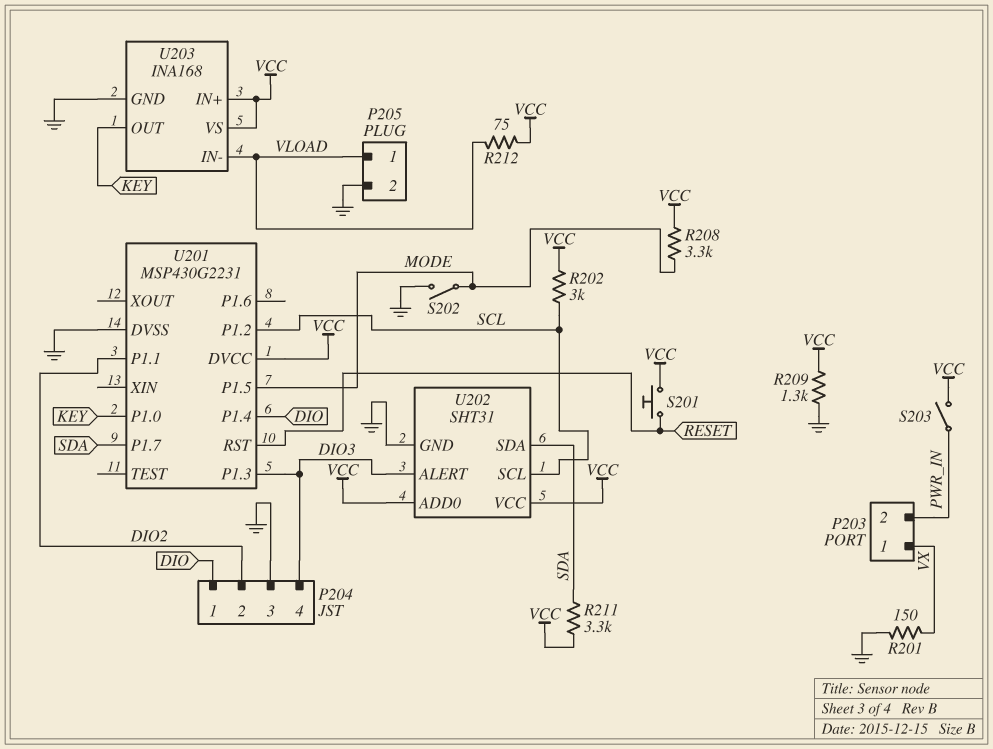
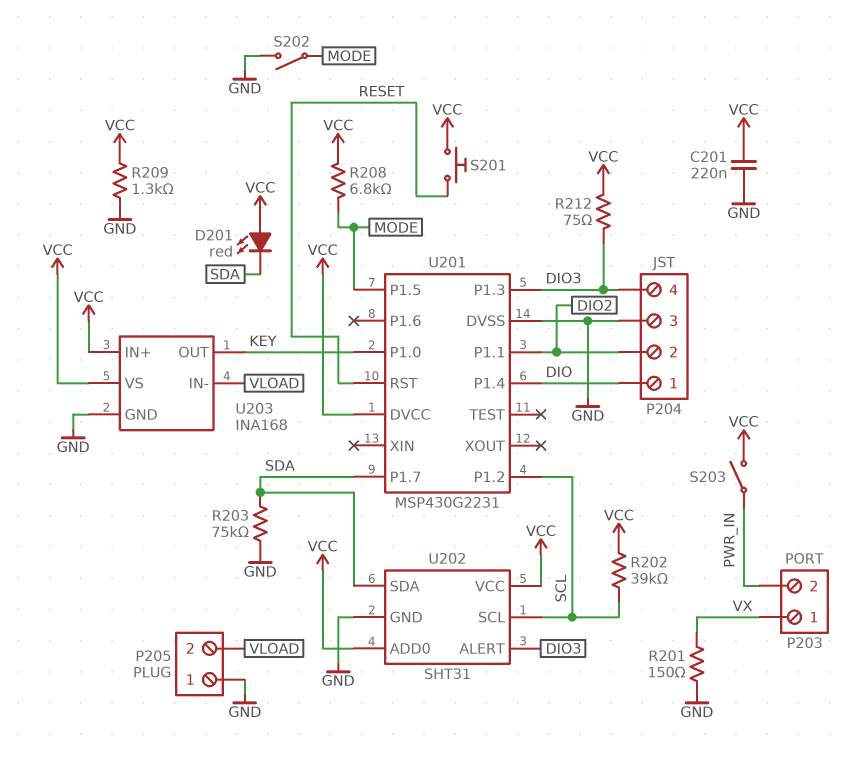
C201: none -> 220nF (GND, VCC)
D201: none -> LED red (A VCC, K SDA)
P205 pin 1: VLOAD -> GND
P205 pin 2: GND -> VLOAD
R202: 3k (SCL, VCC) -> 39k (SCL, VCC)
R203: none -> 75k (GND, SDA)
R208: 3.3k (MODE, VCC) -> 6.8k (MODE, VCC)
R211: 3.3k (SDA, VCC) -> none
R212: 75 (VCC, VLOAD) -> 75 (DIO3, VCC)

